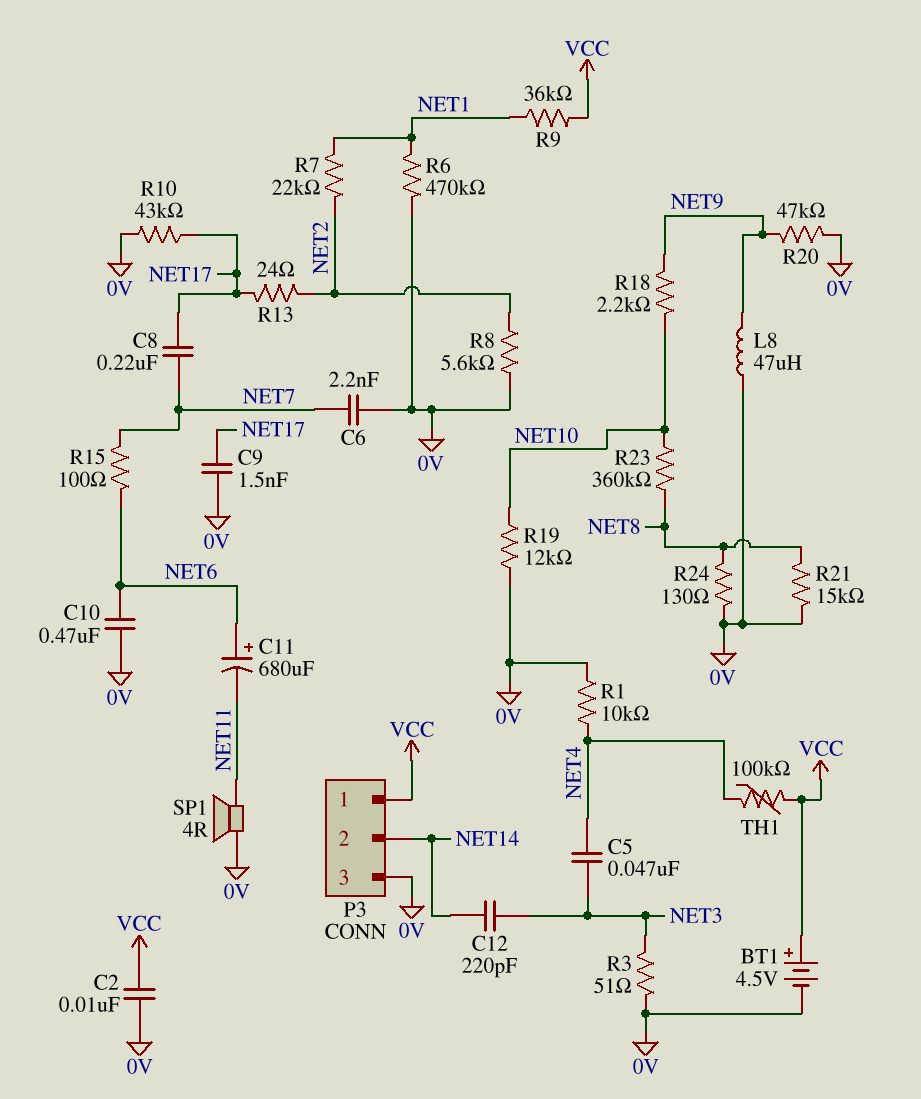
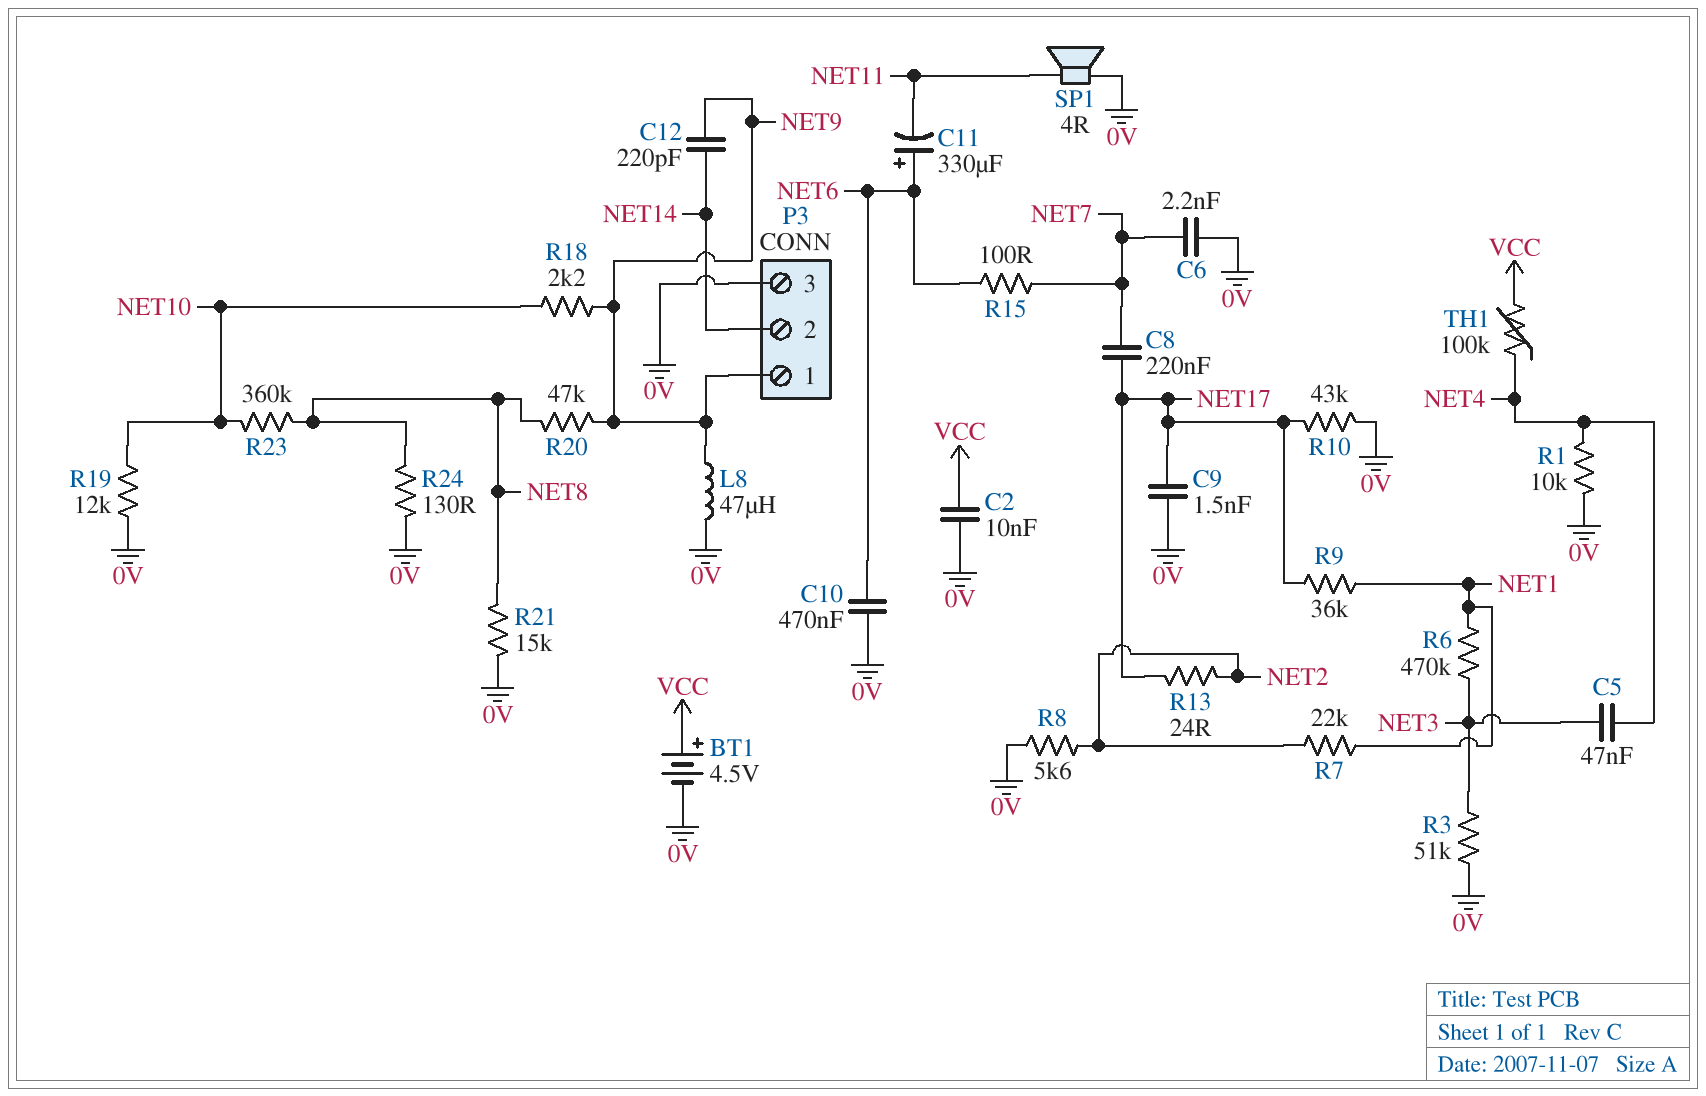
C11: 680uF (plus NET6, minus NET11) -> 330uF (plus NET6, minus NET11)
C12: 220pF (NET3, NET14) -> 220pF (NET9, NET14)
P3 pin 1: VCC -> NET9
R3: 51 (0V, NET3) -> 51k (0V, NET3)
R6: 470k (0V, NET1) -> 470k (NET1, NET3)
R9: 36k (NET1, VCC) -> 36k (NET1, NET17)
R20: 47k (0V, NET9) -> 47k (NET8, NET9)

